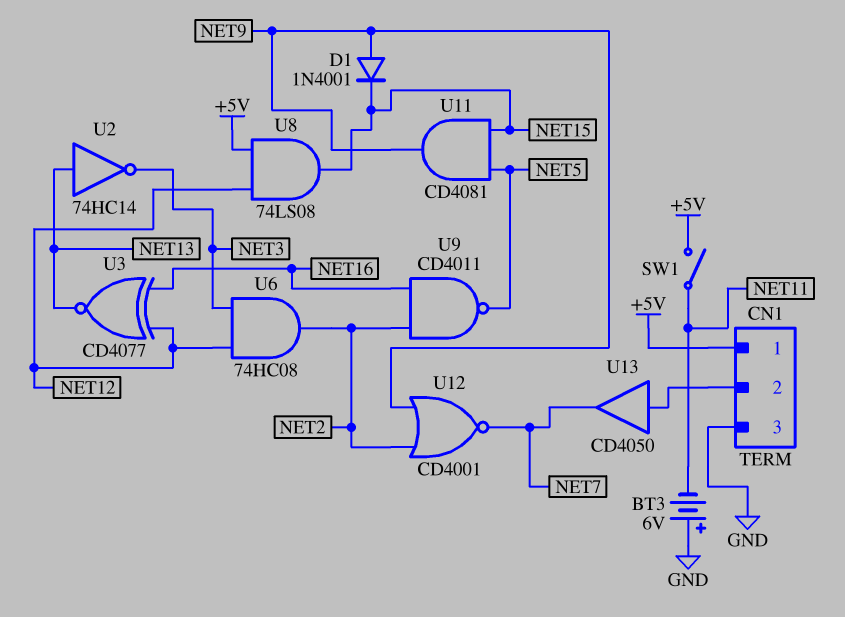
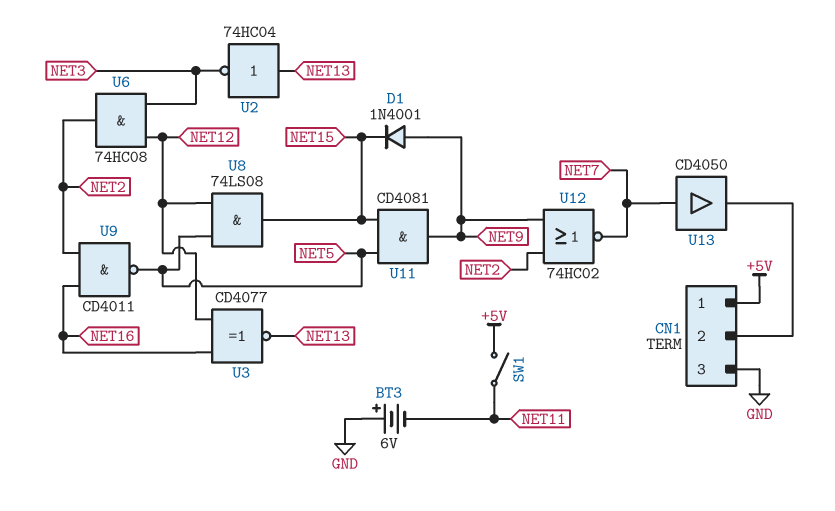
U2: NOT 74HC14 (in NET13, out NET3) -> NOT 74HC04 (in NET13, out NET3)
U8: AND 74LS08 (in +5V, in NET12, out NET15) -> AND 74LS08 (in NET5, in NET12, out NET15)
U12: NOR CD4001 (in NET2, in NET9, out NET7) -> NOR 74HC02 (in NET2, in NET9, out NET7)
U13: buffer CD4050 (in CN1/2, out NET7) -> buffer CD4050 (in NET7, out CN1/2)

